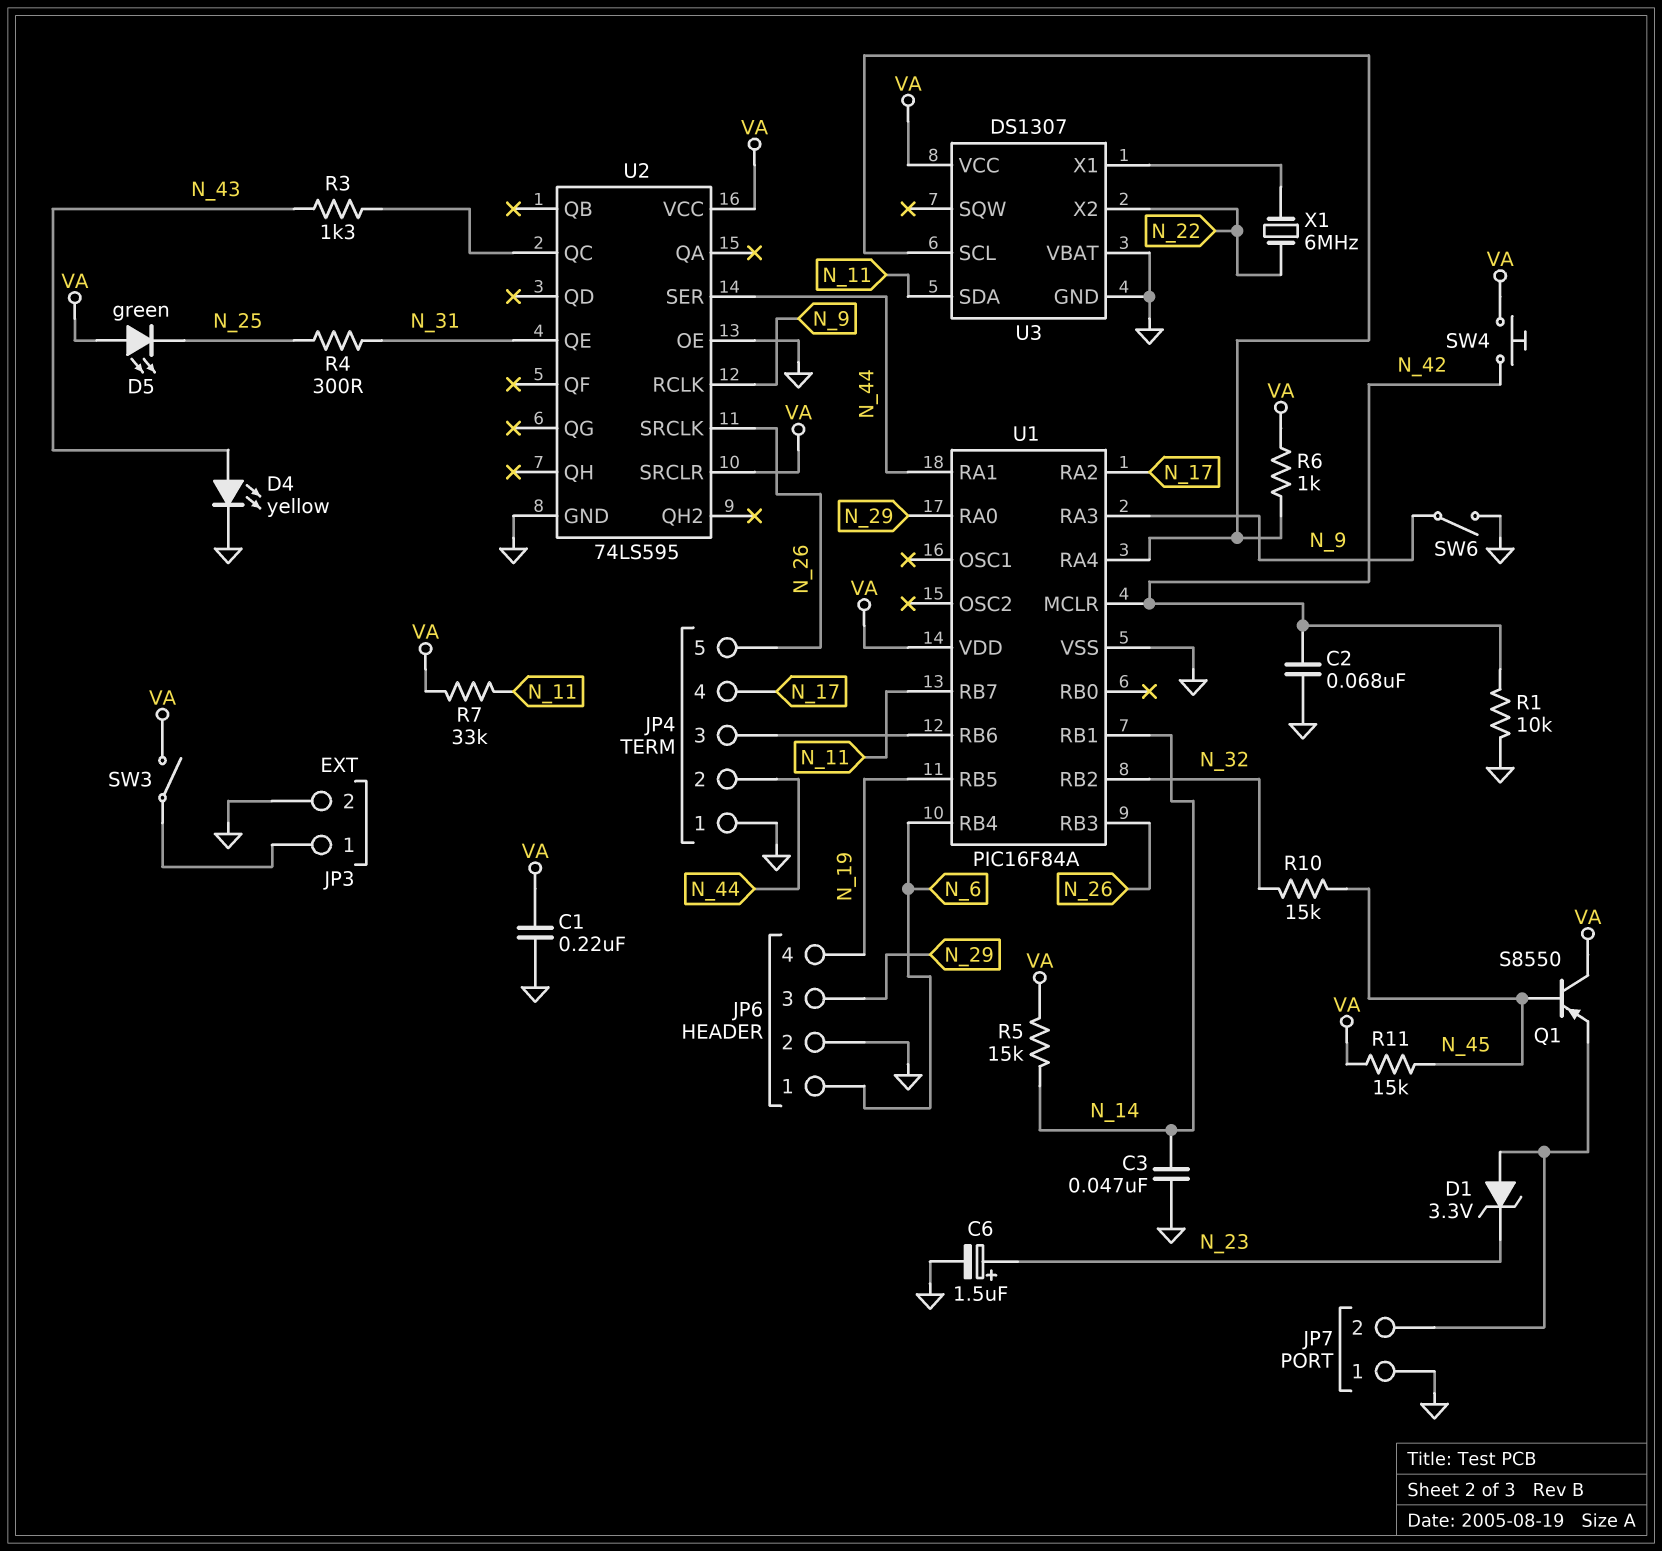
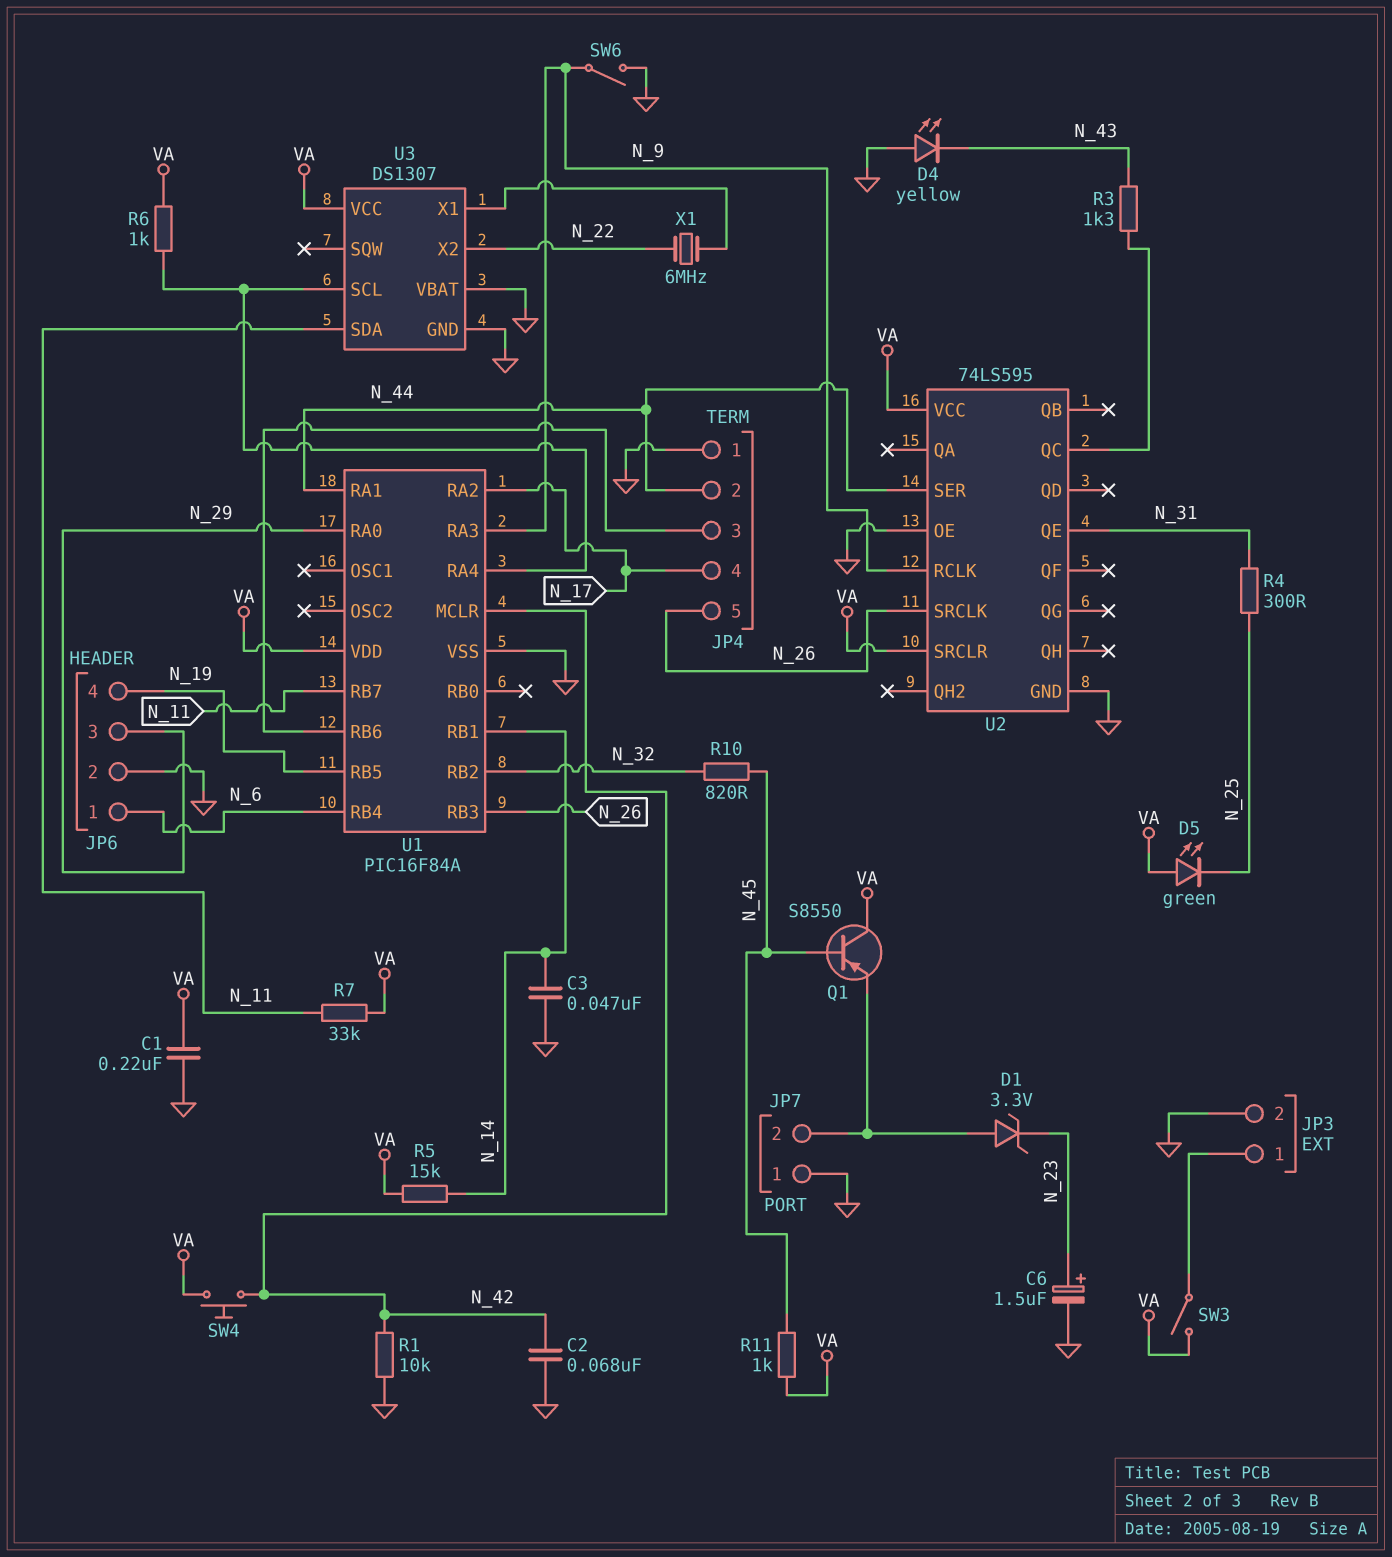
D4: LED yellow (A N_43, K GND) -> LED yellow (A GND, K N_43)
R10: 15k (N_32, N_45) -> 820 (N_32, N_45)
R11: 15k (N_45, VA) -> 1k (N_45, VA)

